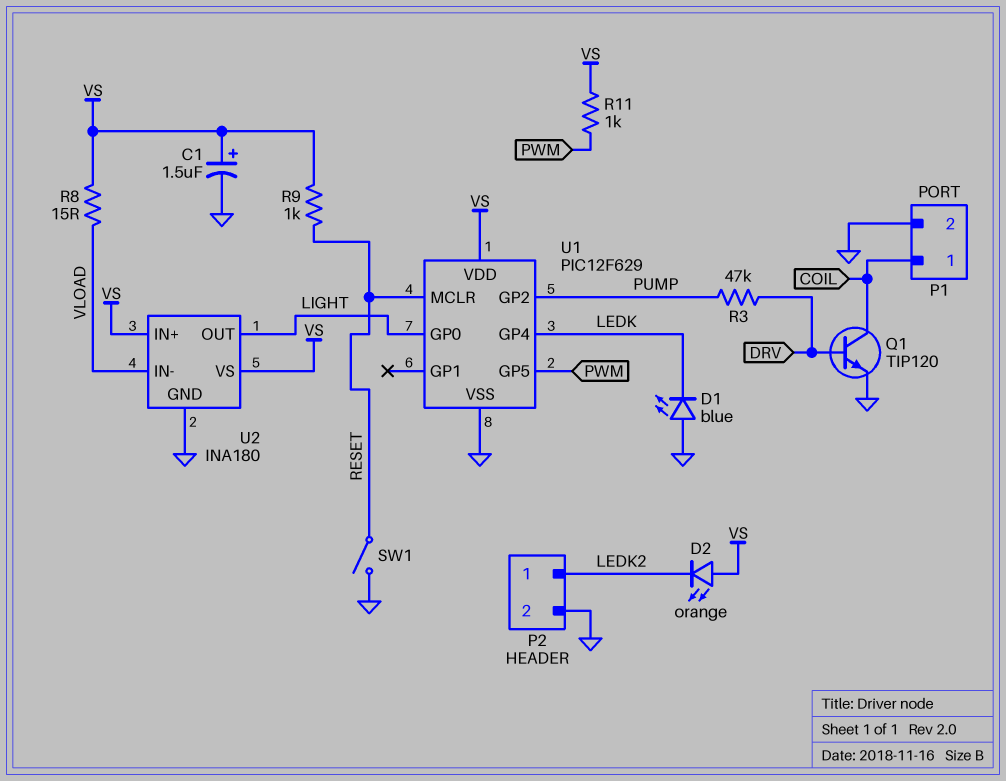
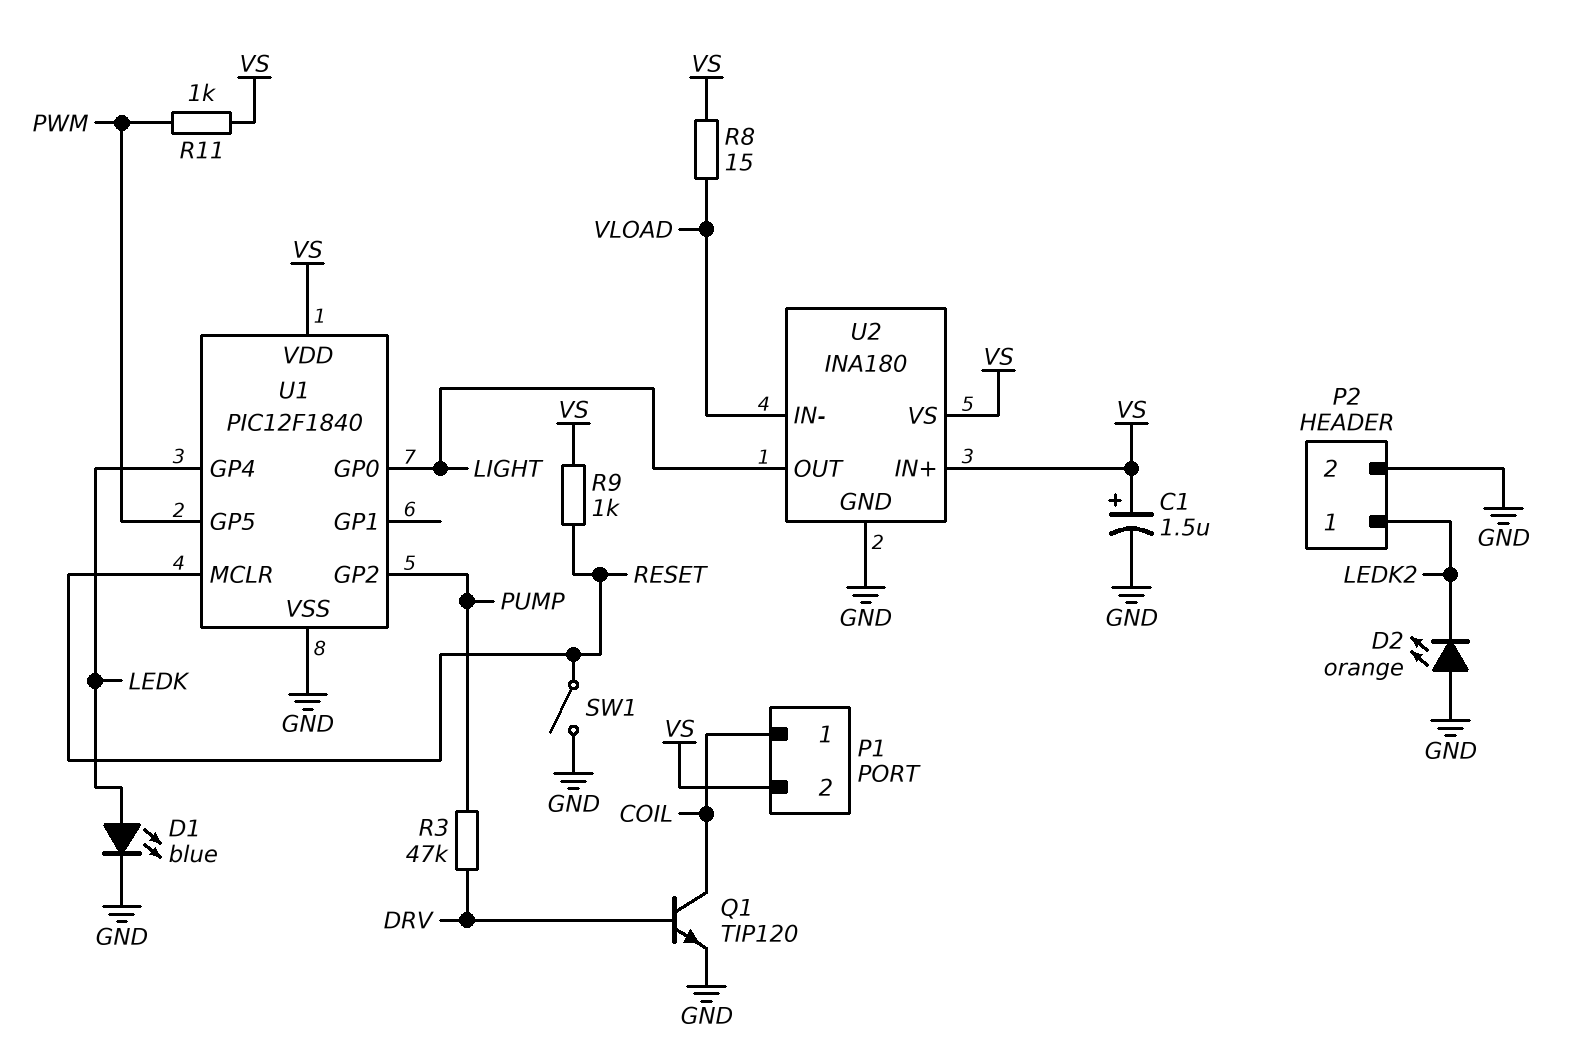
D1: LED blue (A GND, K LEDK) -> LED blue (A LEDK, K GND)
D2: LED orange (A VS, K LEDK2) -> LED orange (A GND, K LEDK2)
P1 pin 2: GND -> VS
U1: PIC12F629 -> PIC12F1840

